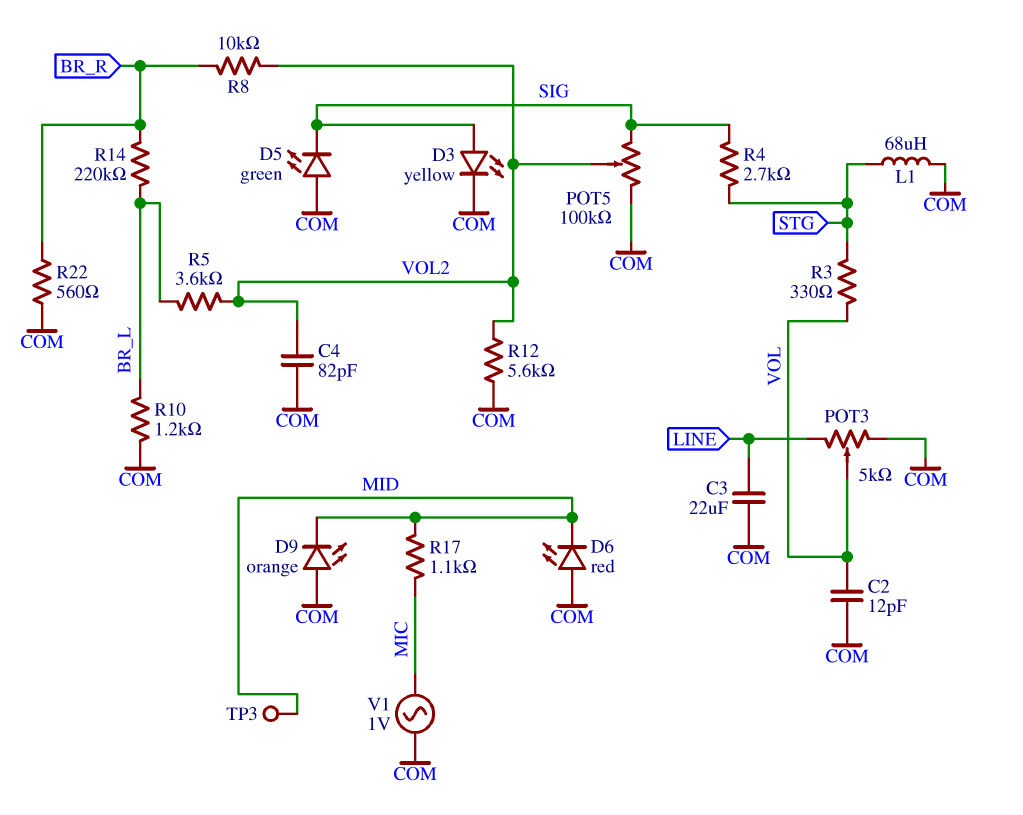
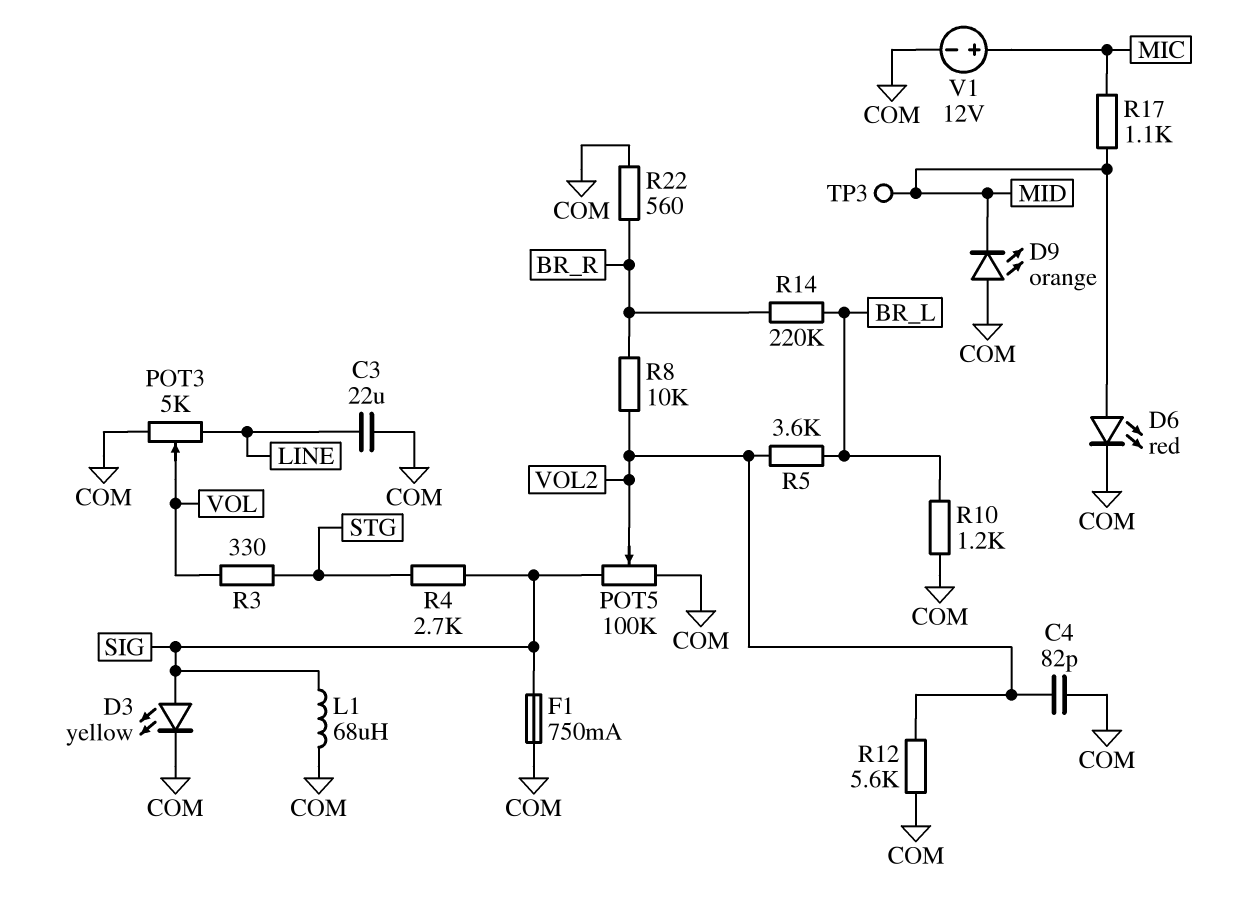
C2: 12pF (COM, VOL) -> none
D5: LED green (A COM, K SIG) -> none
D6: LED red (A COM, K MID) -> LED red (A MID, K COM)
F1: none -> 750mA (COM, SIG)
L1: 68uH (COM, STG) -> 68uH (COM, SIG)
V1: AC 1V (COM, MIC) -> 12V (plus MIC, minus COM)

